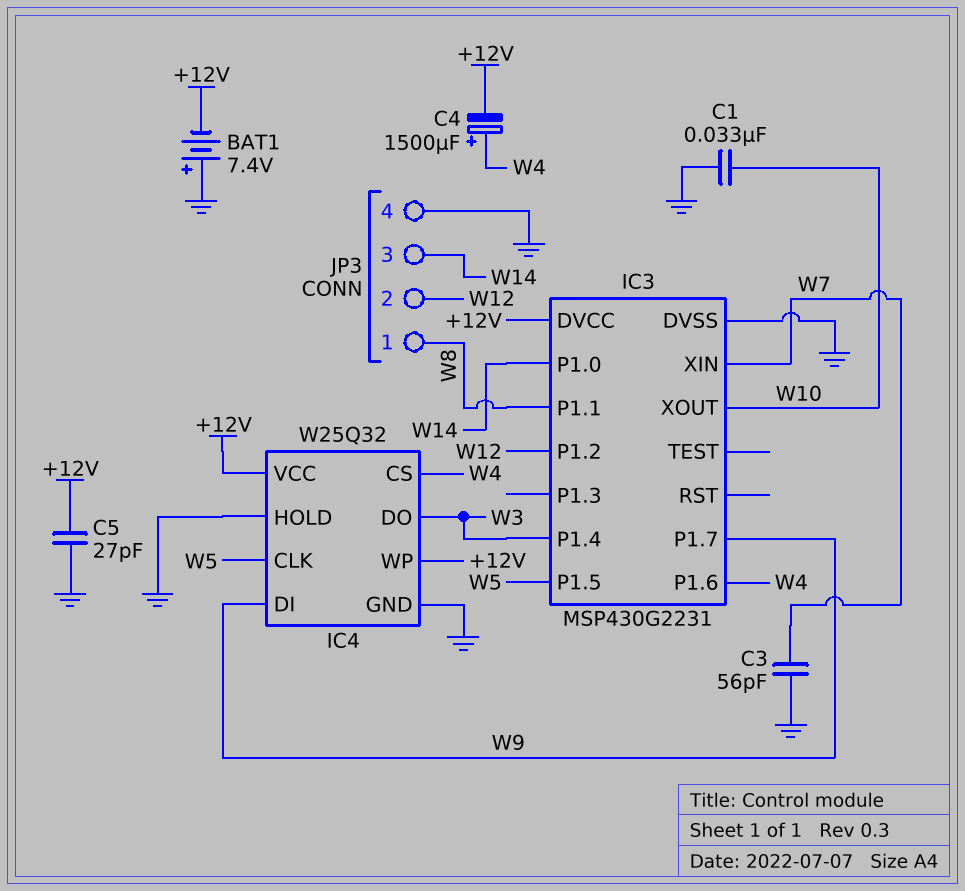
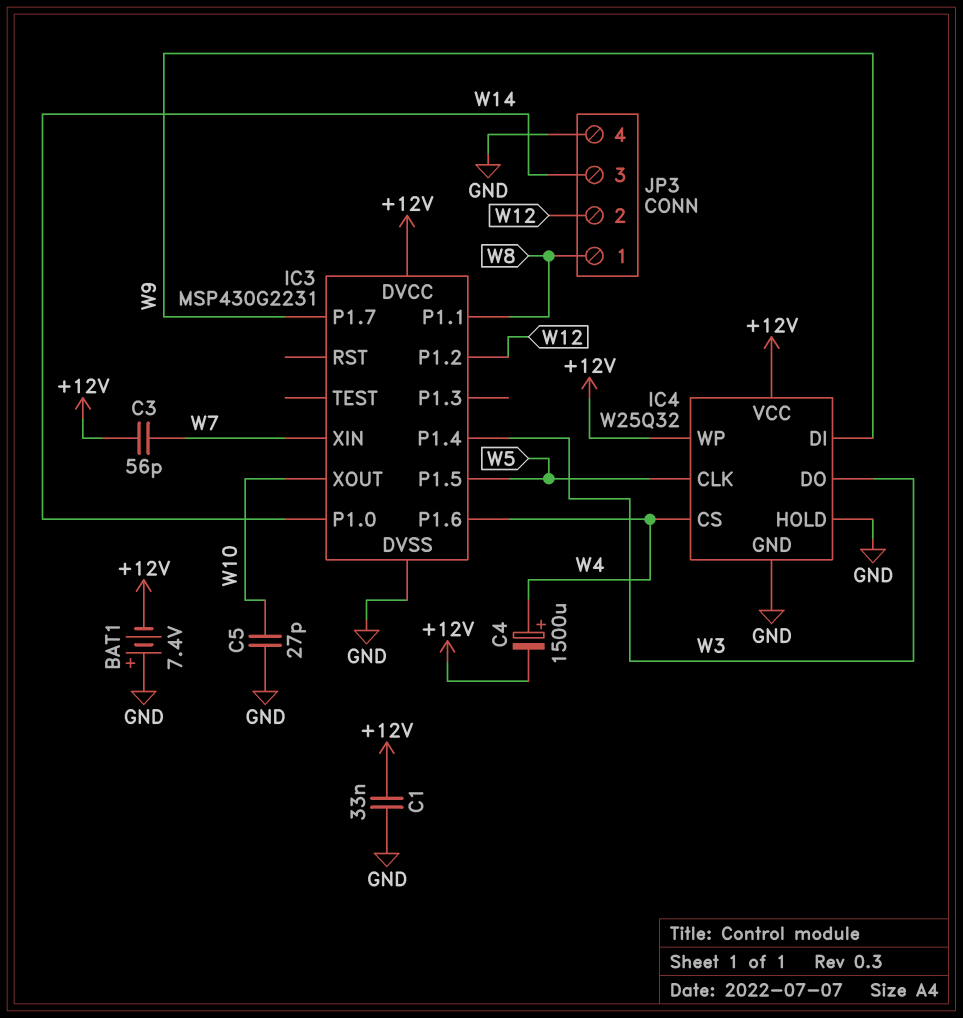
C1: 33nF (GND, W10) -> 33nF (+12V, GND)
C3: 56pF (GND, W7) -> 56pF (+12V, W7)
C5: 27pF (+12V, GND) -> 27pF (GND, W10)

